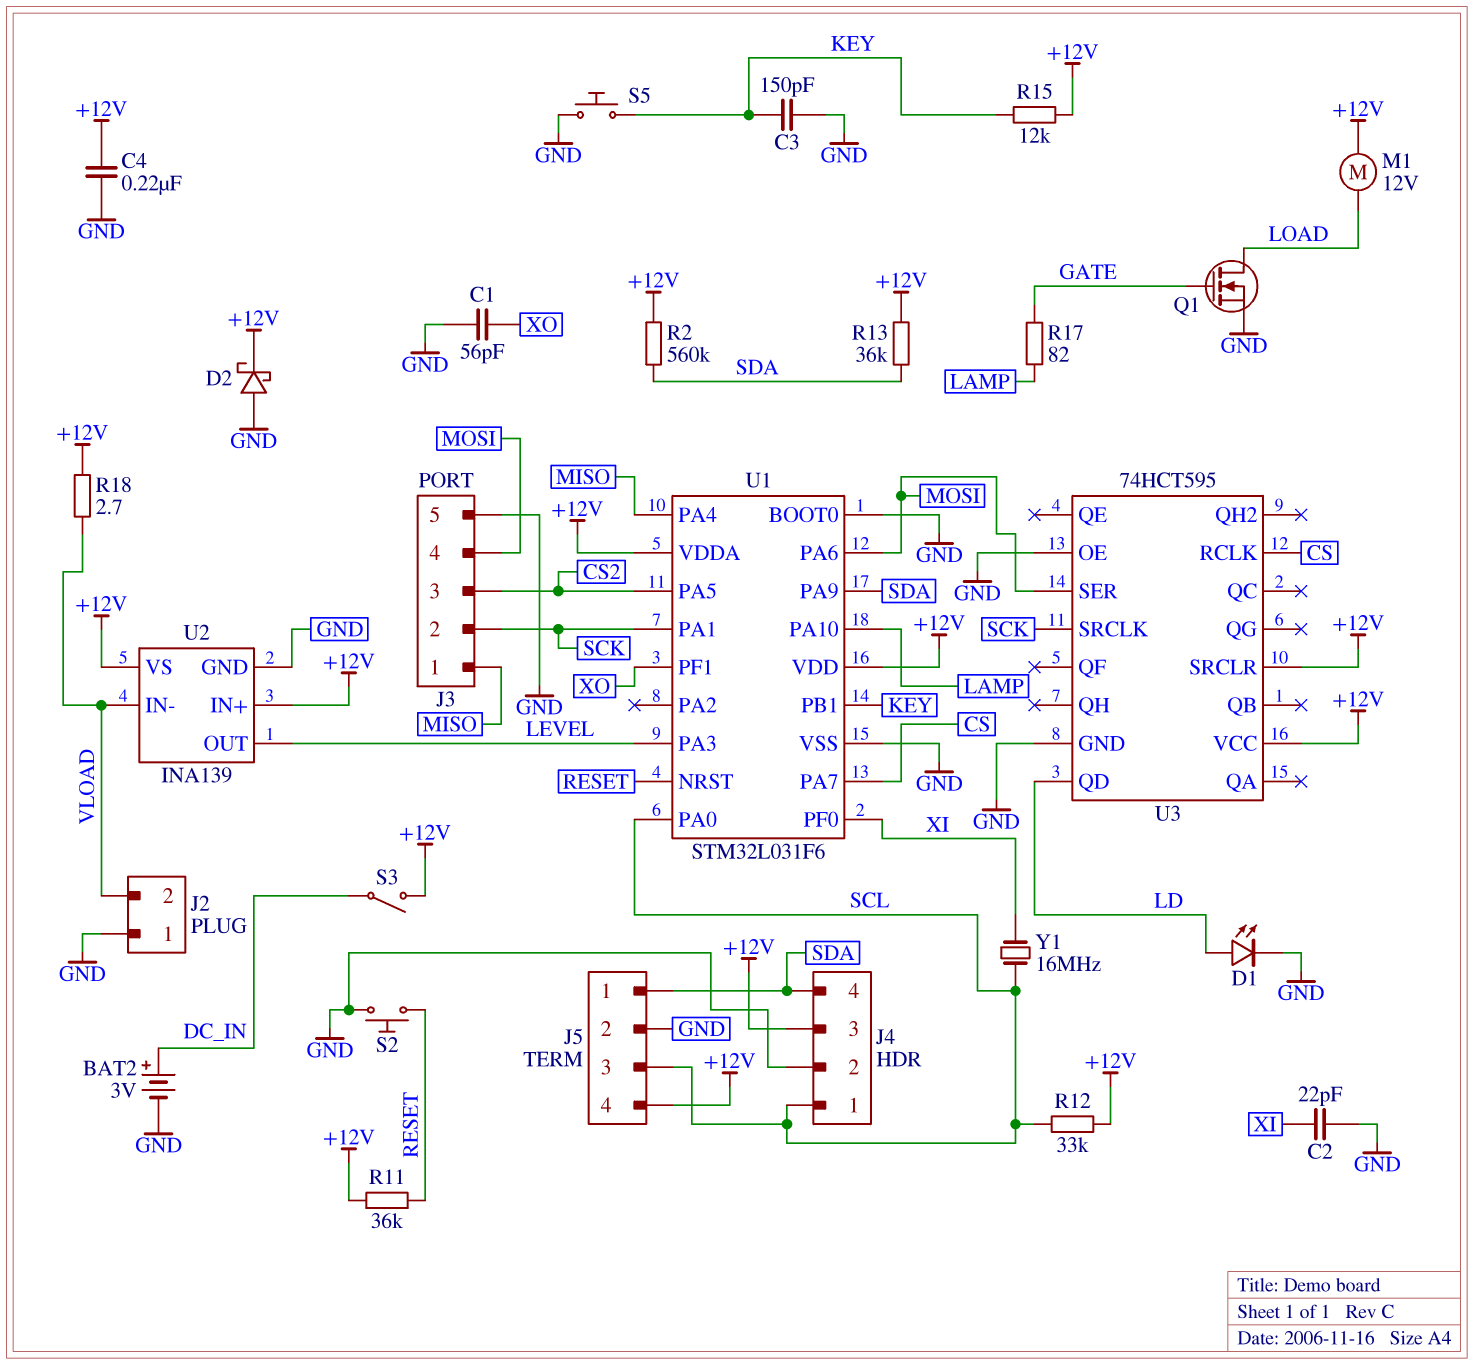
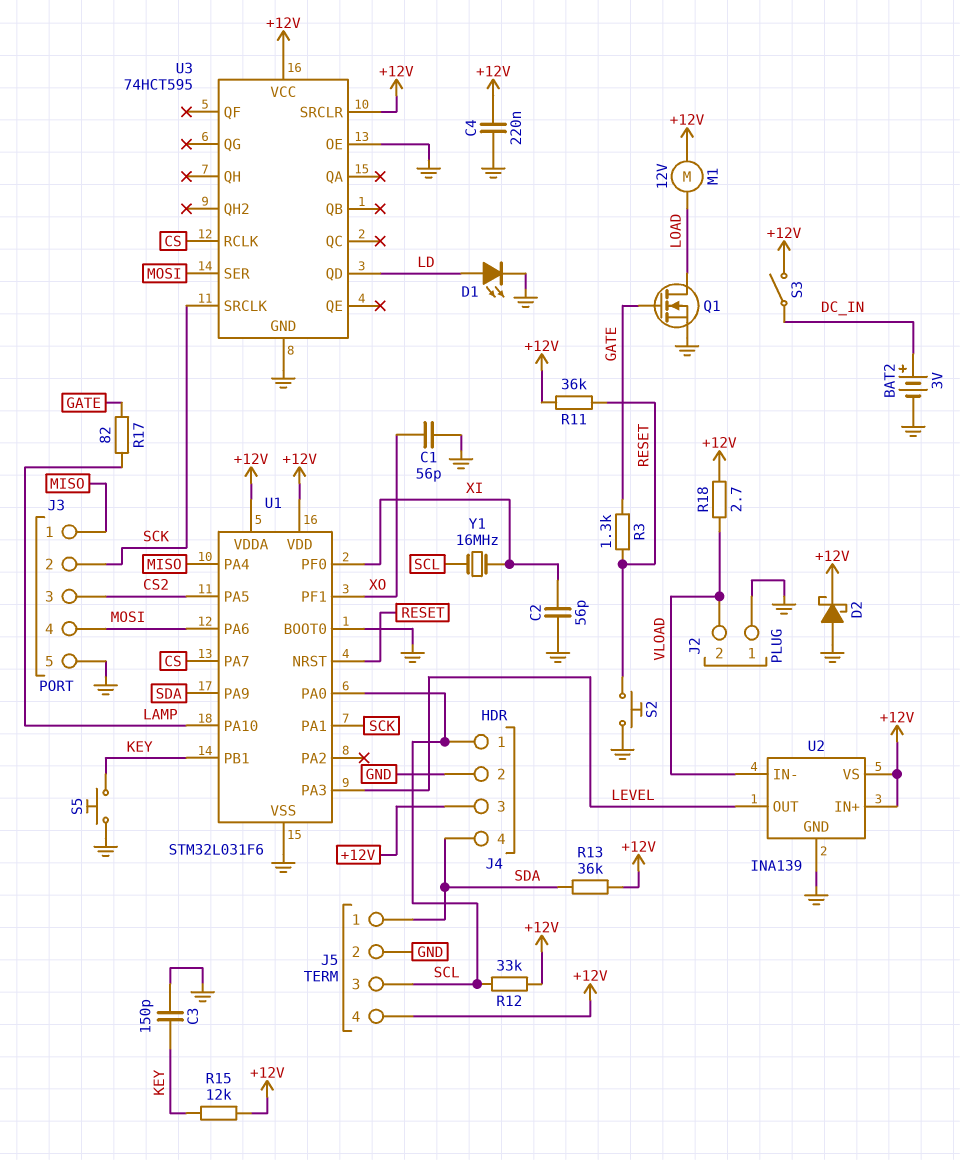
C2: 22pF (GND, XI) -> 56pF (GND, XI)
R2: 560k (+12V, SDA) -> none
R3: none -> 1.3k (GATE, RESET)

